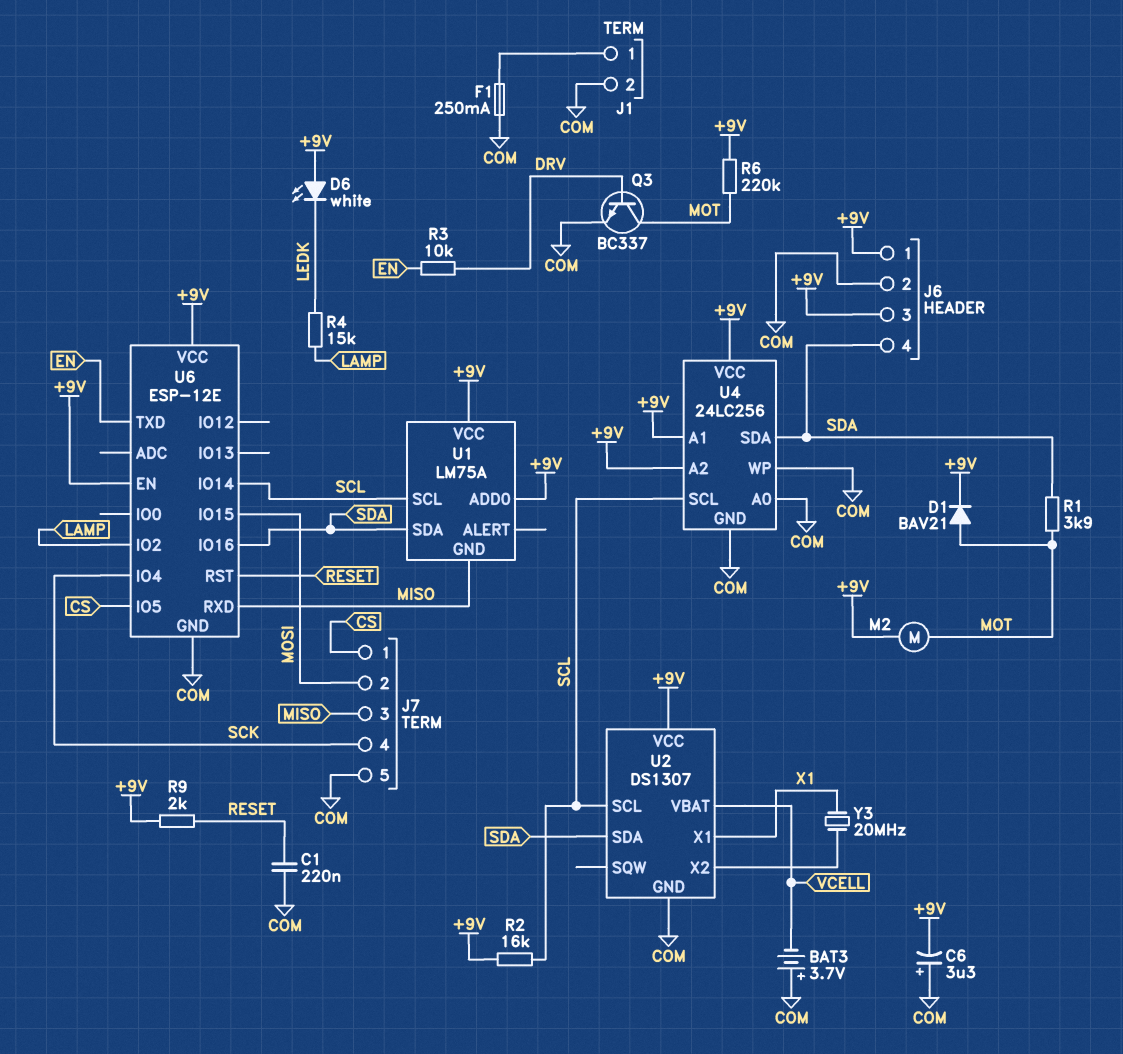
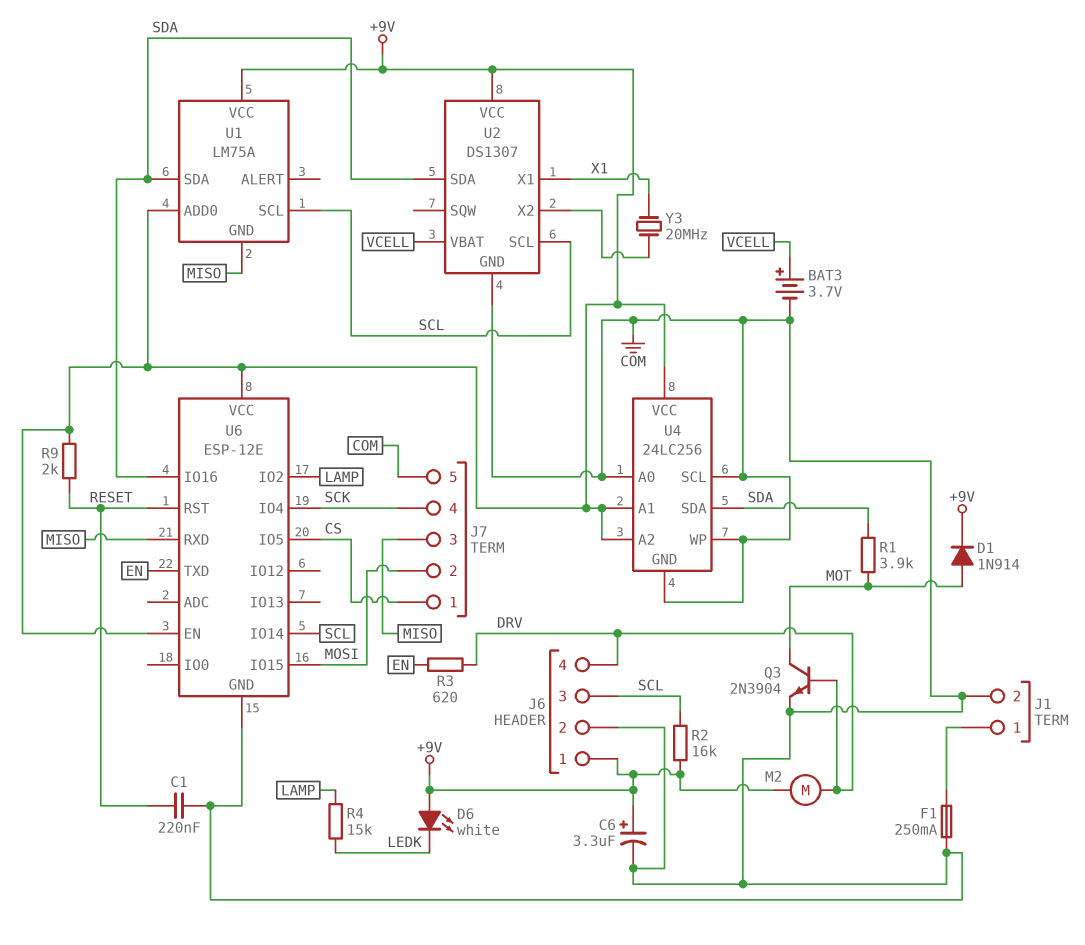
BAT3: 3.7V (plus COM, minus VCELL) -> 3.7V (plus VCELL, minus COM)
C6: 3.3uF (plus COM, minus +9V) -> 3.3uF (plus +9V, minus COM)
D1: diode BAV21 (A MOT, K +9V) -> diode 1N914 (A MOT, K +9V)
J6 pin 3: +9V -> SCL
J6 pin 4: SDA -> DRV
M2: motor (+9V, MOT) -> motor (+9V, DRV)
Q3: NPN BC337 (B DRV, C MOT, E COM) -> NPN 2N3904 (B DRV, C MOT, E COM)
R3: 10k (DRV, EN) -> 620 (DRV, EN)
R6: 220k (+9V, MOT) -> none
U4 pin SCL: SCL -> COM

